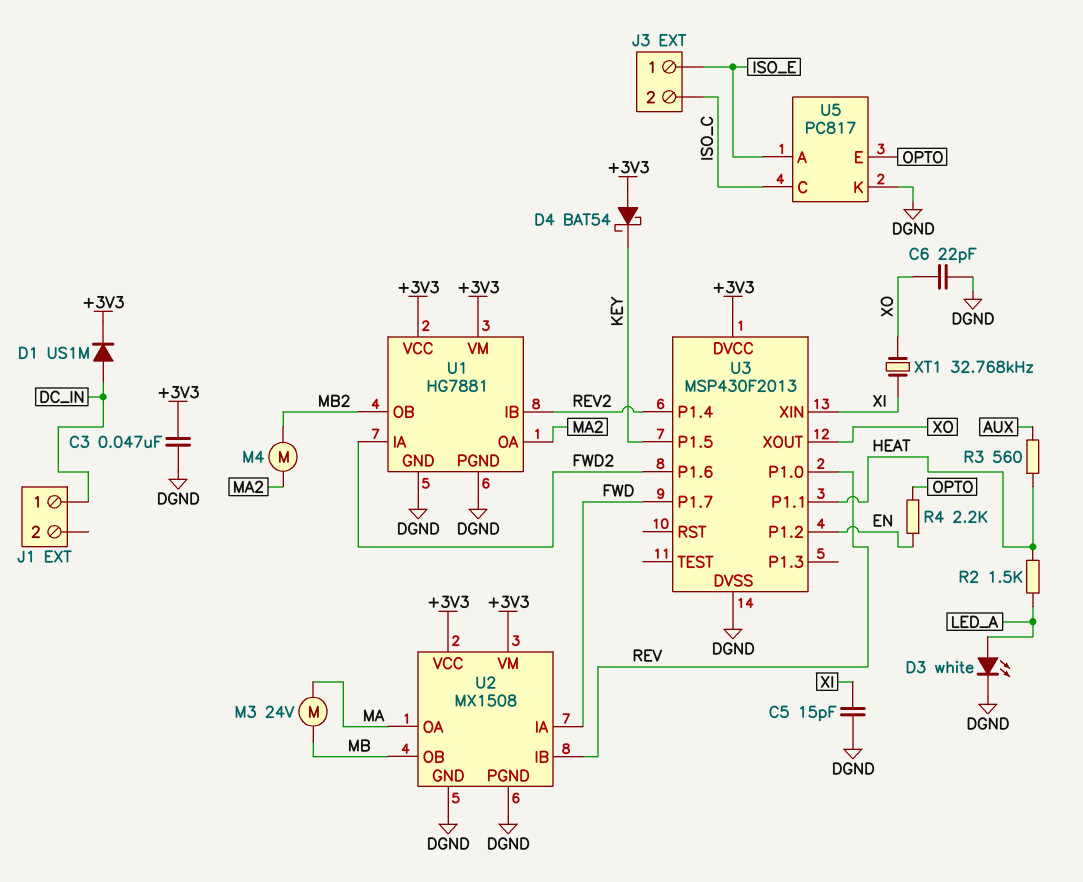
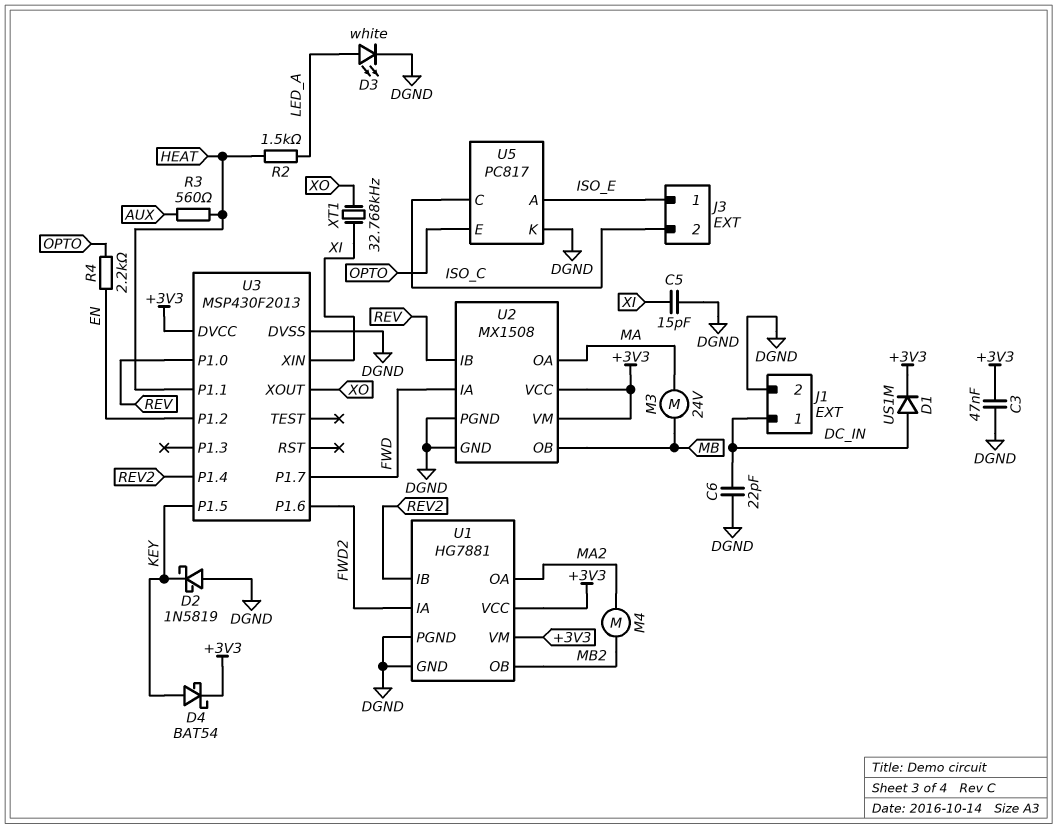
C6: 22pF (DGND, XO) -> 22pF (DC_IN, DGND)
D2: none -> schottky 1N5819 (A DGND, K KEY)
D4: schottky BAT54 (A +3V3, K KEY) -> schottky BAT54 (A KEY, K +3V3)
J1 pin 2: none -> DGND

